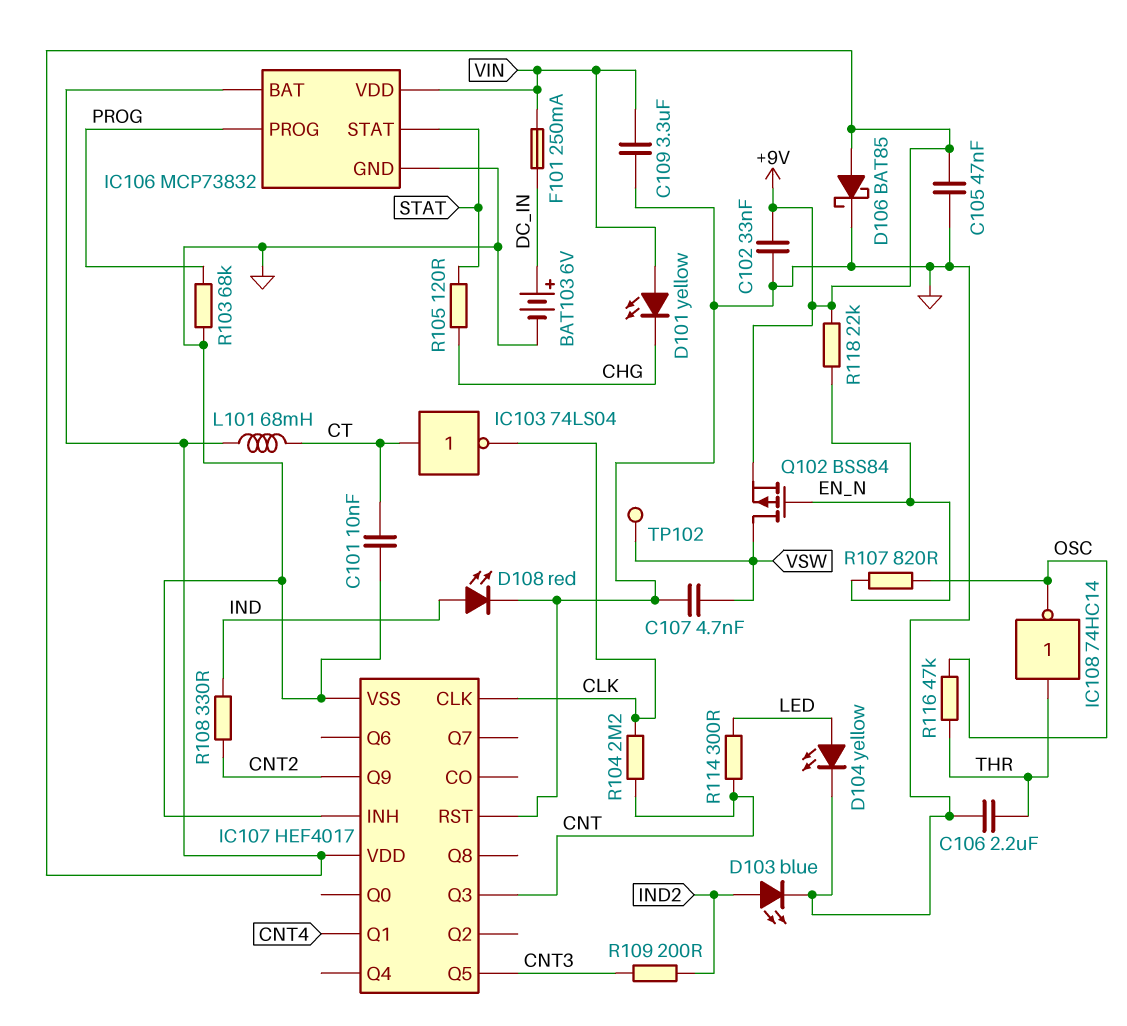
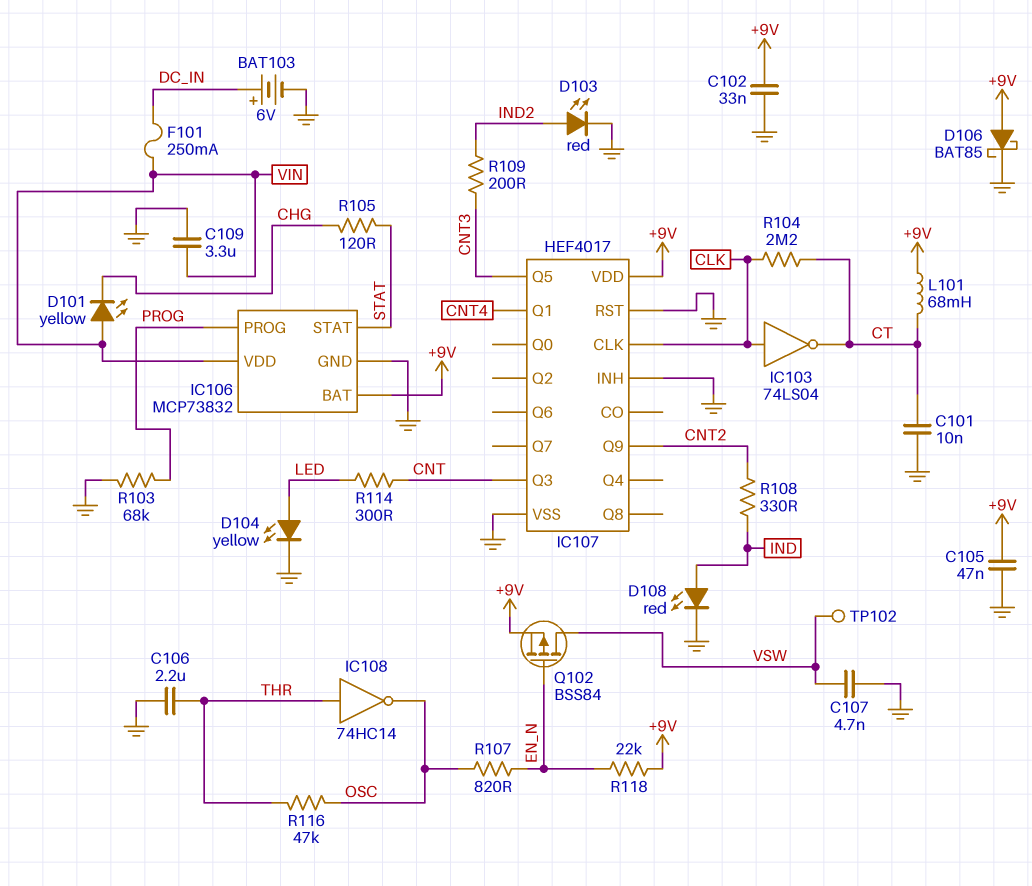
D103: LED blue (A IND2, K GND) -> LED red (A IND2, K GND)
IC103: NOT 74LS04 (in CT, out CLK) -> NOT 74LS04 (in CLK, out CT)
R104: 2.2M (CLK, CNT) -> 2.2M (CLK, CT)

